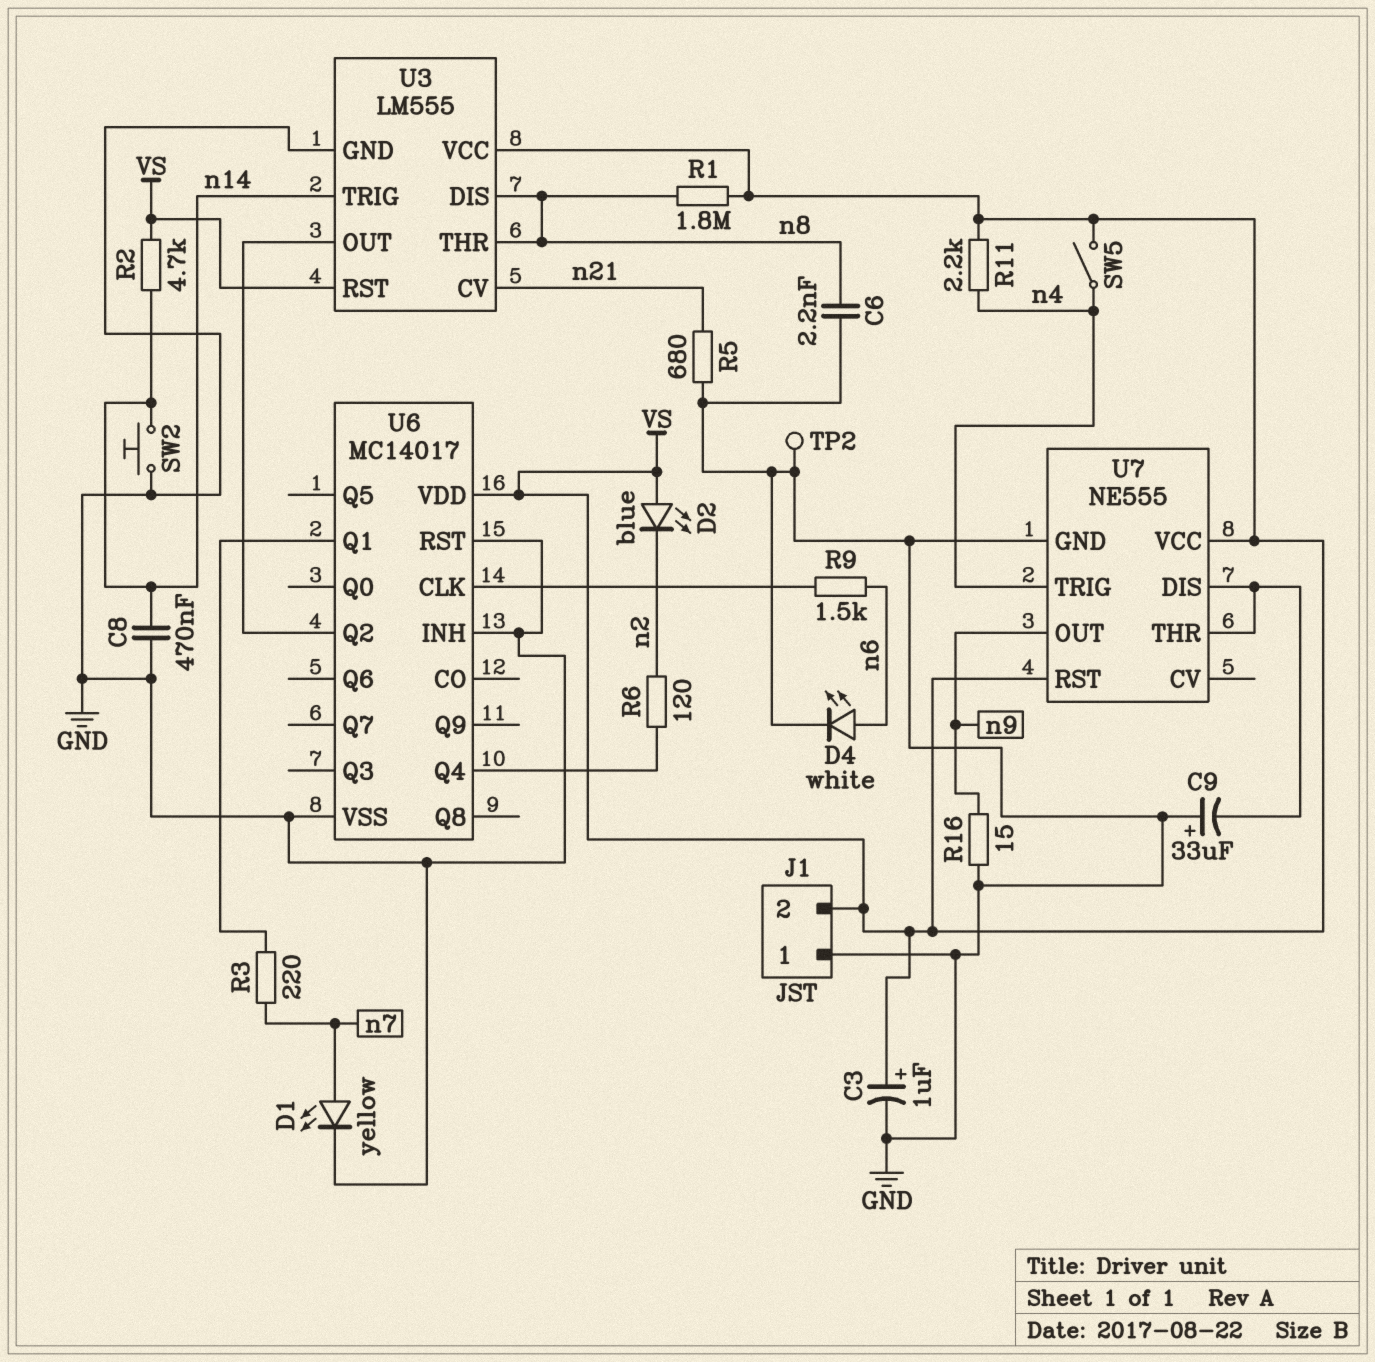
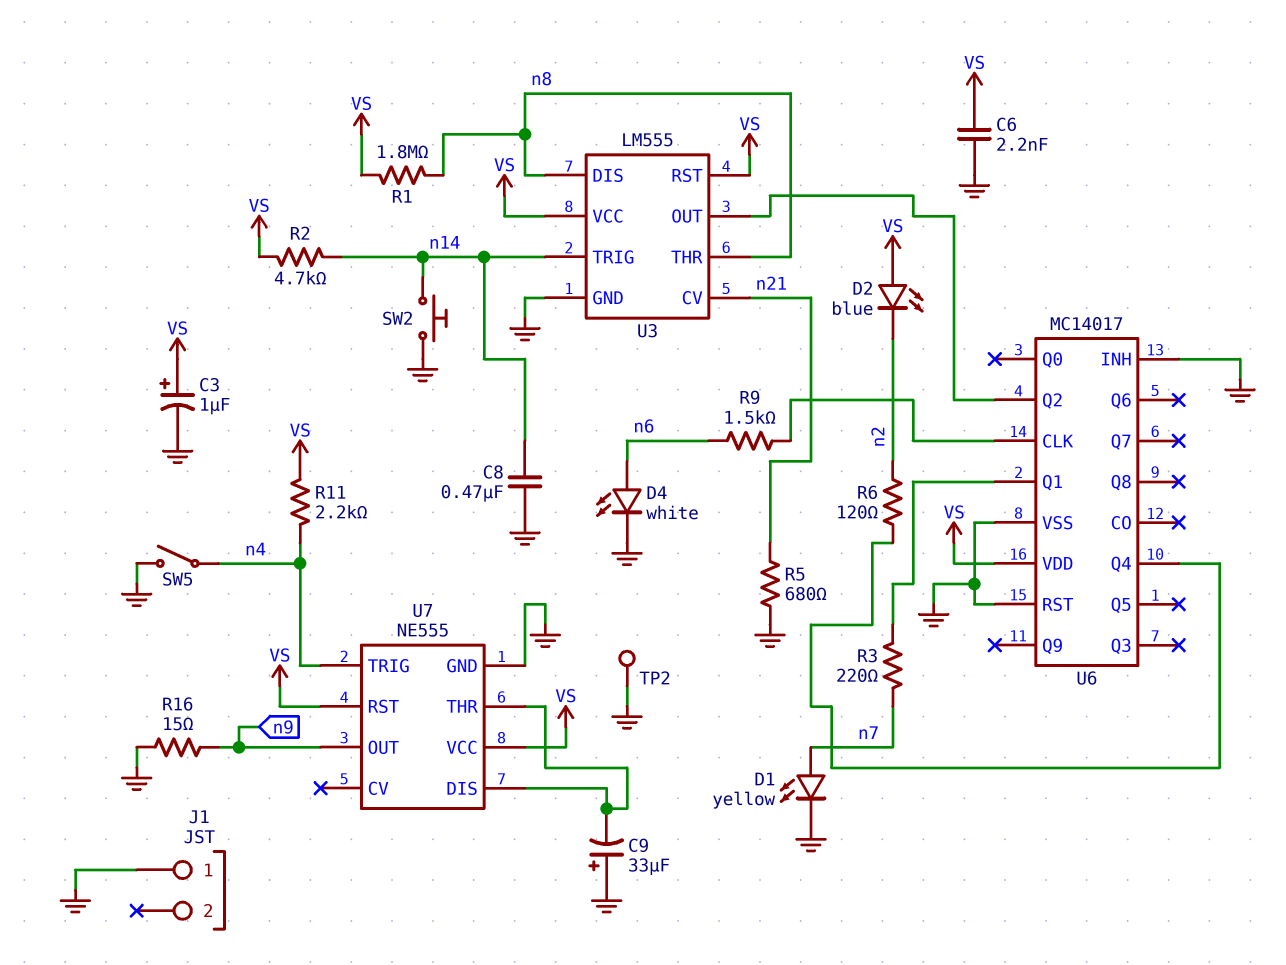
C6: 2.2nF (GND, n8) -> 2.2nF (GND, VS)
J1 pin 2: VS -> none
SW5: switch (VS, n4) -> switch (GND, n4)

